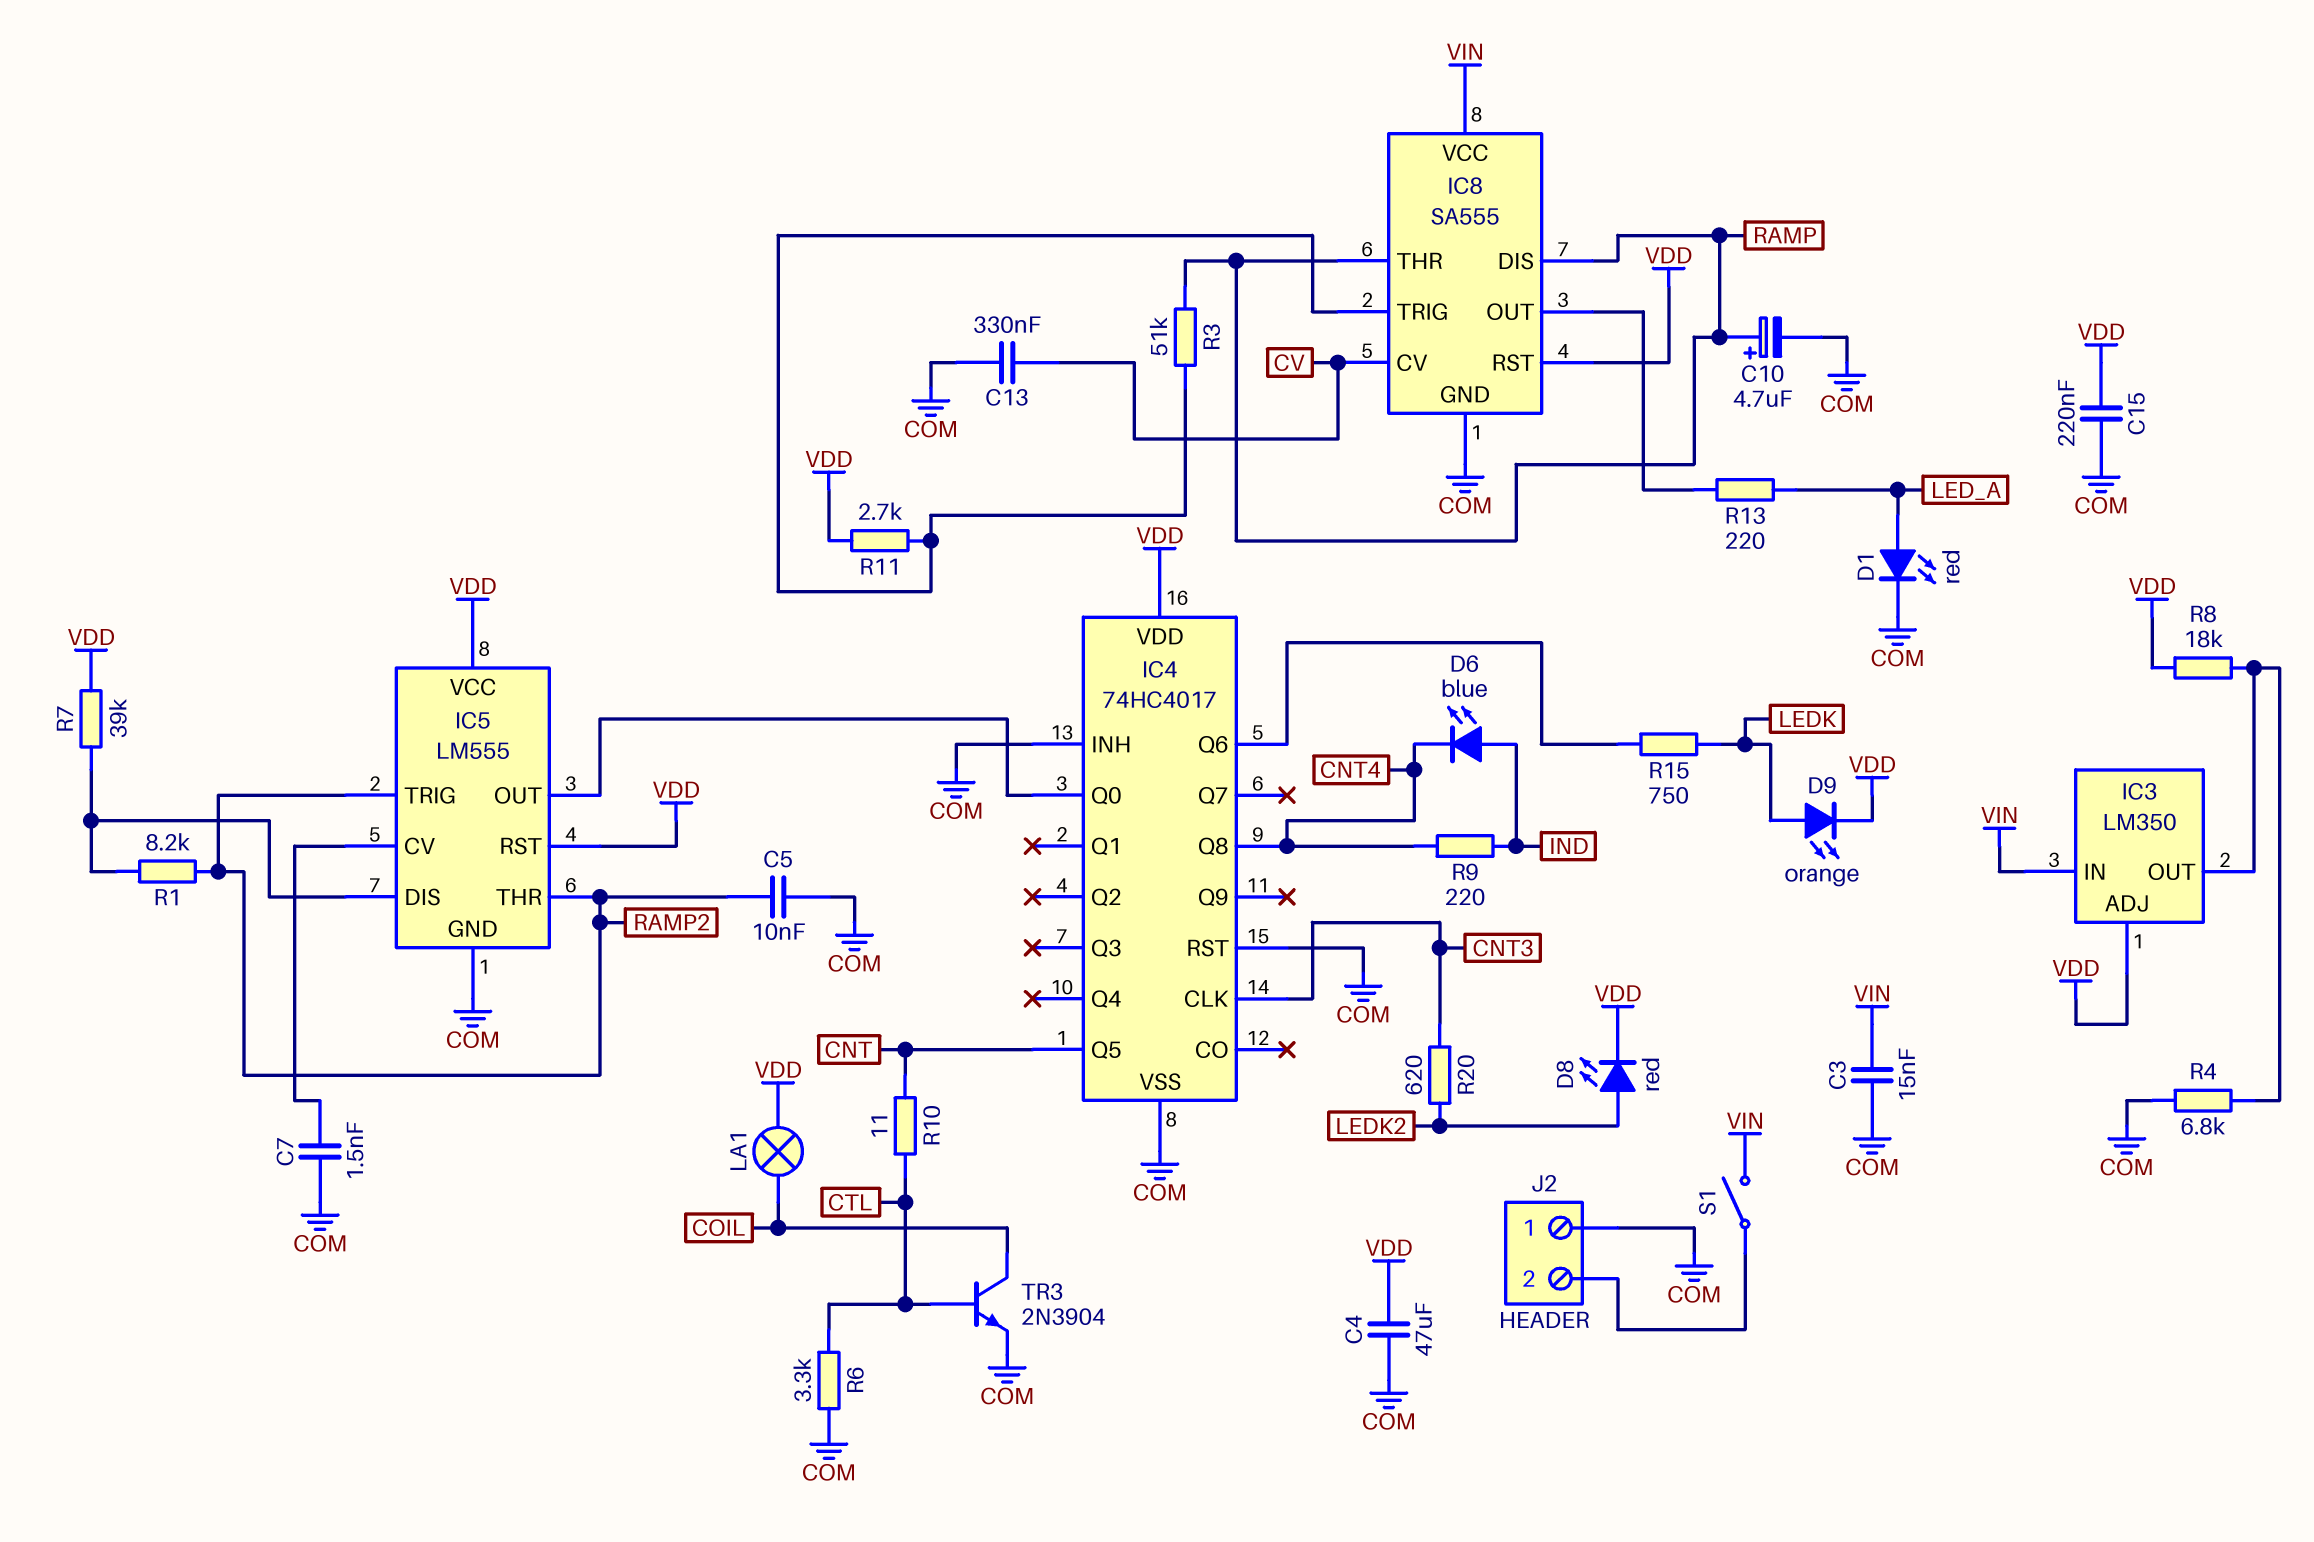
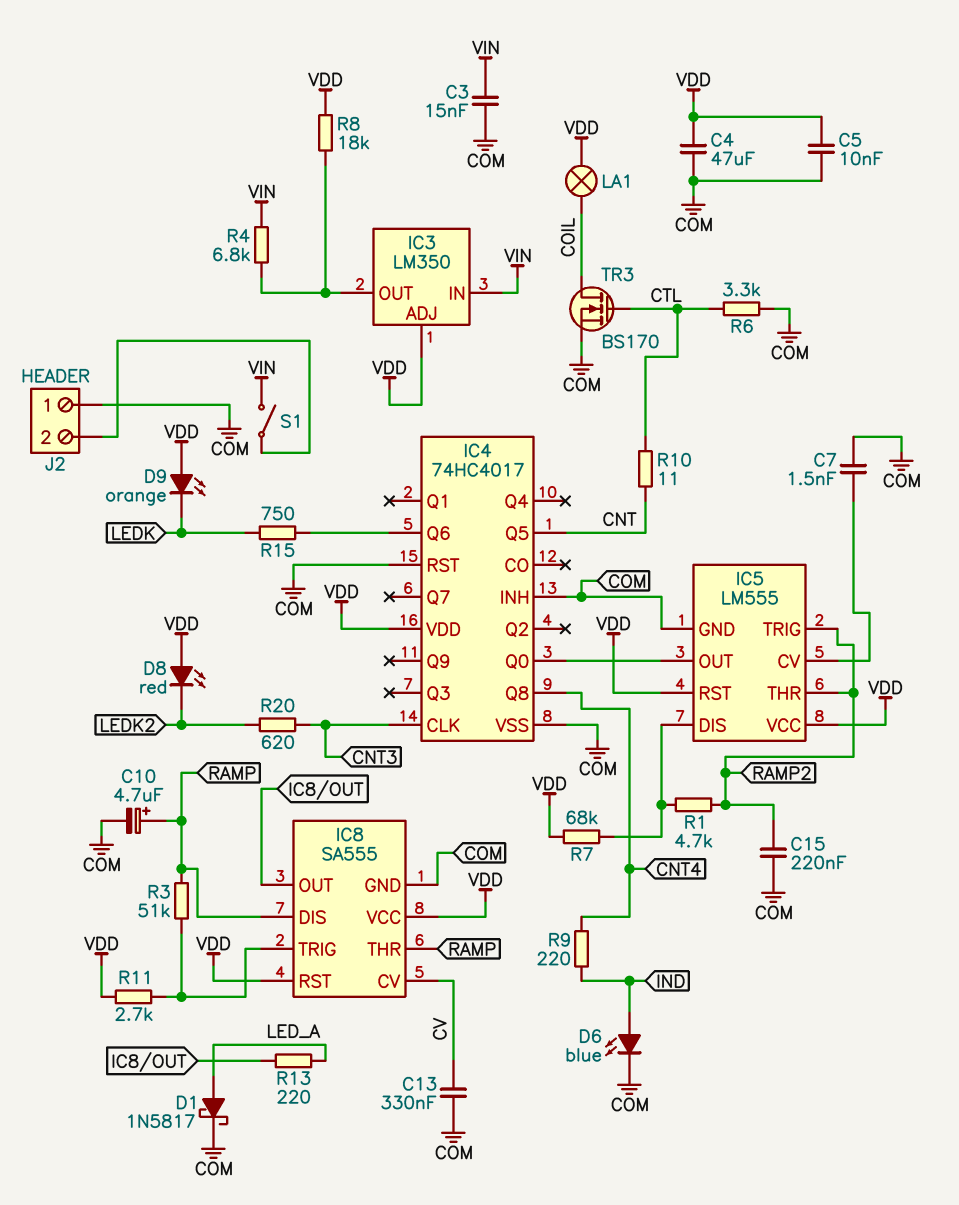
C5: 10nF (COM, RAMP2) -> 10nF (COM, VDD)
C15: 220nF (COM, VDD) -> 220nF (COM, RAMP2)
D1: LED red (A LED_A, K COM) -> schottky 1N5817 (A LED_A, K COM)
D6: LED blue (A IND, K CNT4) -> LED blue (A IND, K COM)
D8: LED red (A LEDK2, K VDD) -> LED red (A VDD, K LEDK2)
D9: LED orange (A LEDK, K VDD) -> LED orange (A VDD, K LEDK)
IC8 pin VCC: VIN -> VDD
R1: 8.2k (IC5/DIS, RAMP2) -> 4.7k (IC5/DIS, RAMP2)
R4: 6.8k (COM, IC3/OUT) -> 6.8k (IC3/OUT, VIN)
R7: 39k (IC5/DIS, VDD) -> 68k (IC5/DIS, VDD)
TR3: NPN 2N3904 (B CTL, C COIL, E COM) -> NMOS BS170 (G CTL, D COIL, S COM)

